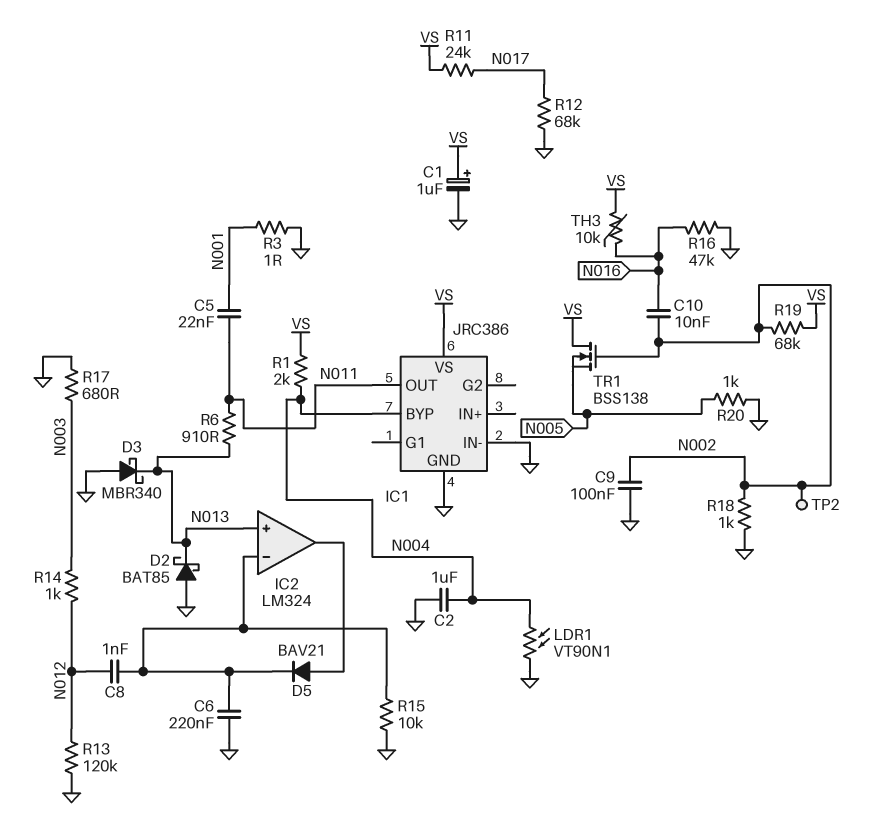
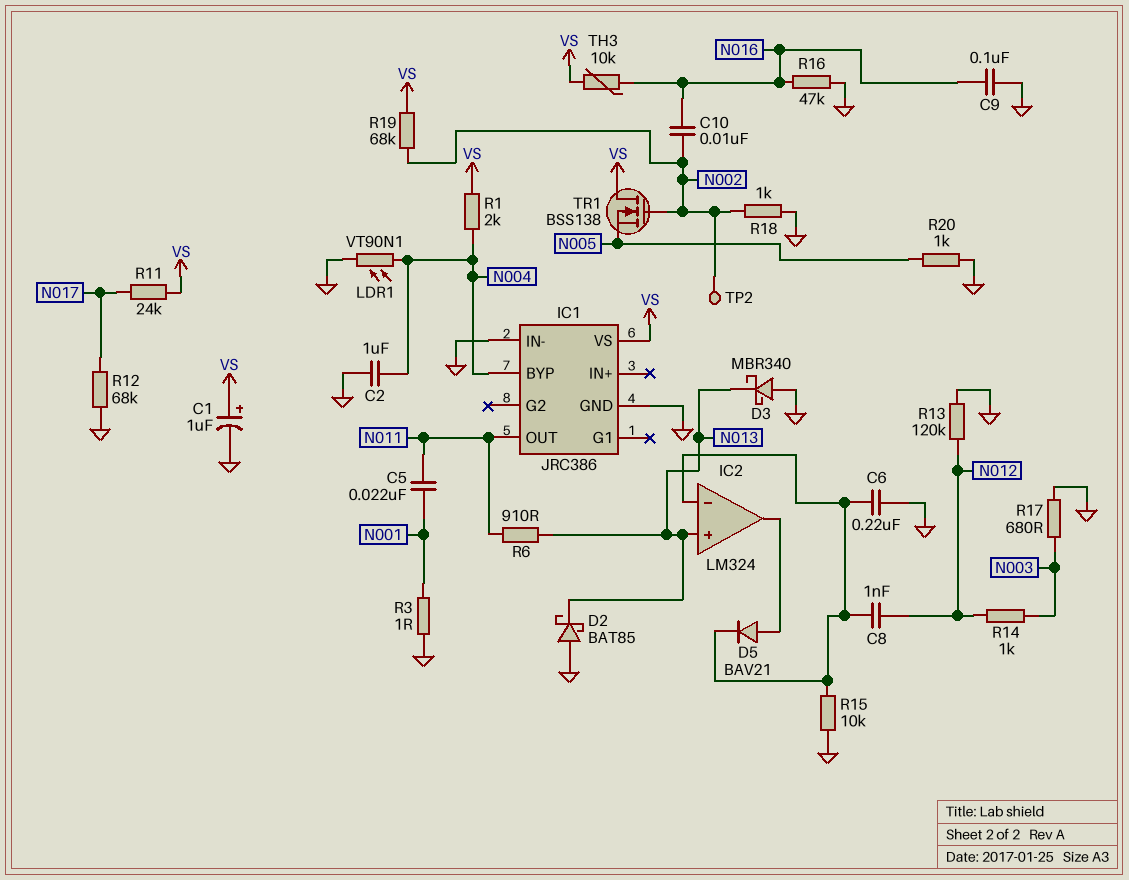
C9: 100nF (GND, N002) -> 100nF (GND, N016)

